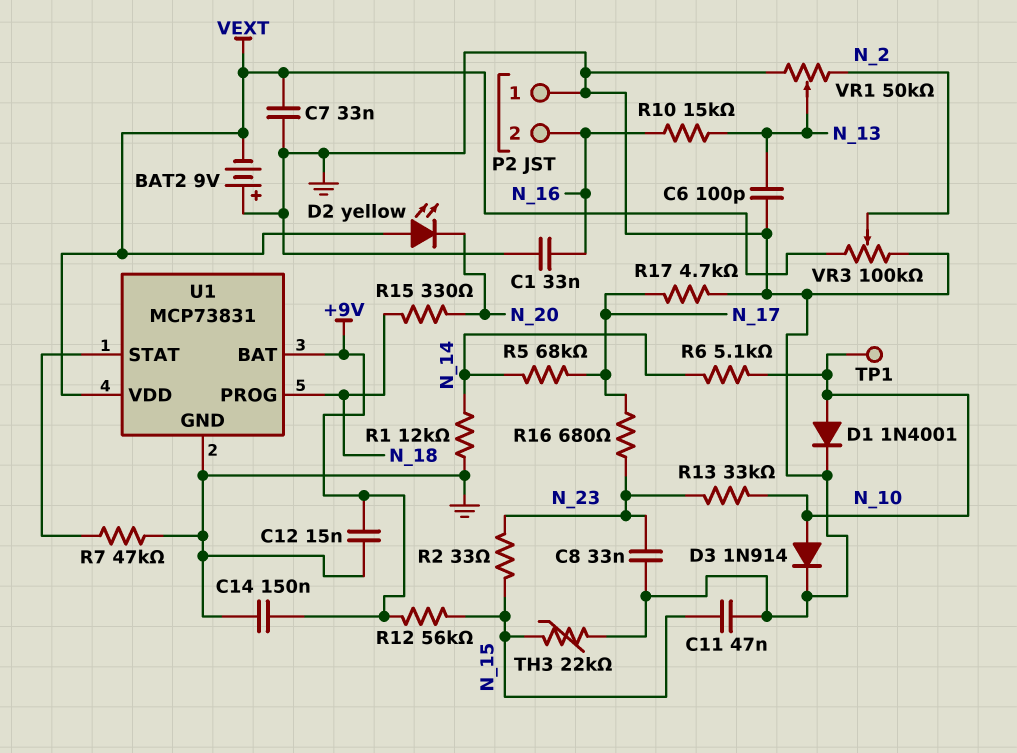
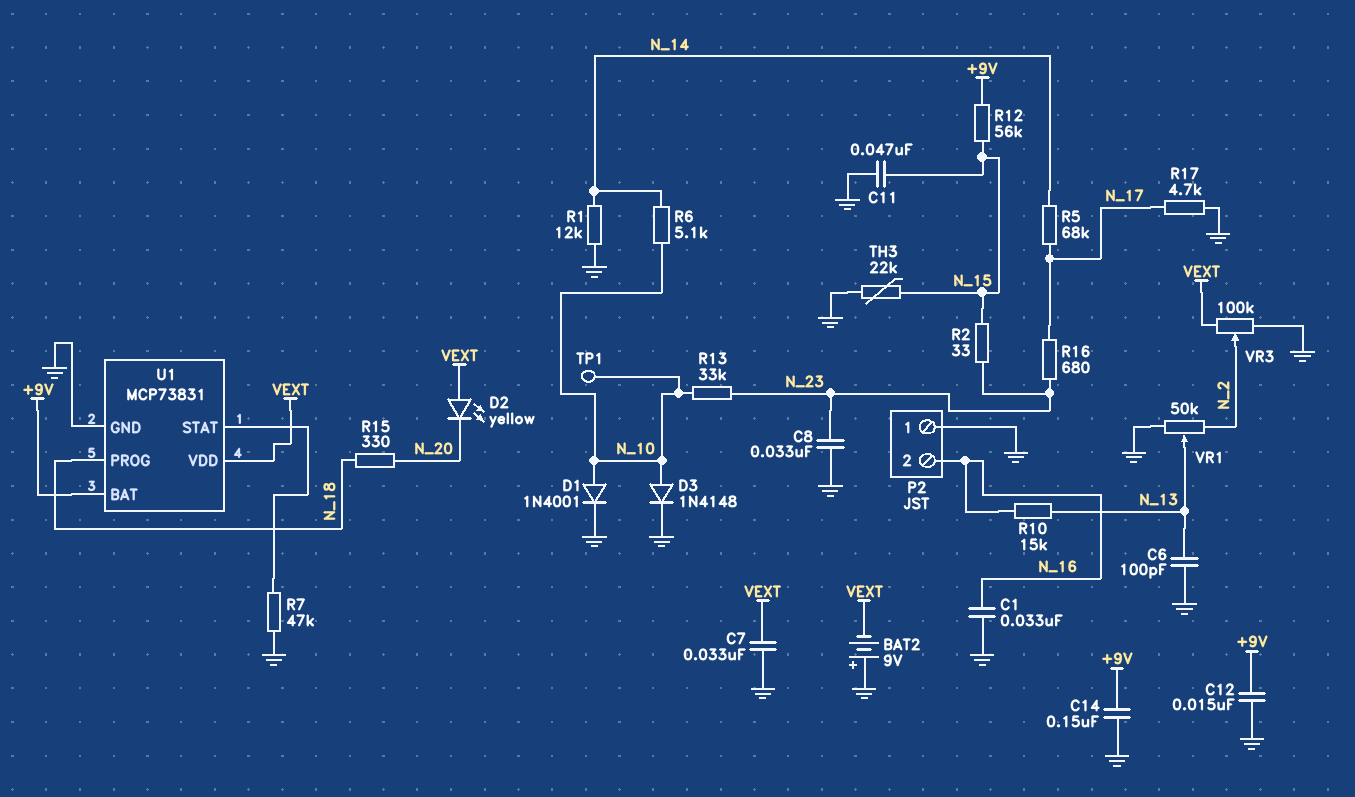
D3: diode 1N914 (A N_10, K GND) -> diode 1N4148 (A N_10, K GND)

